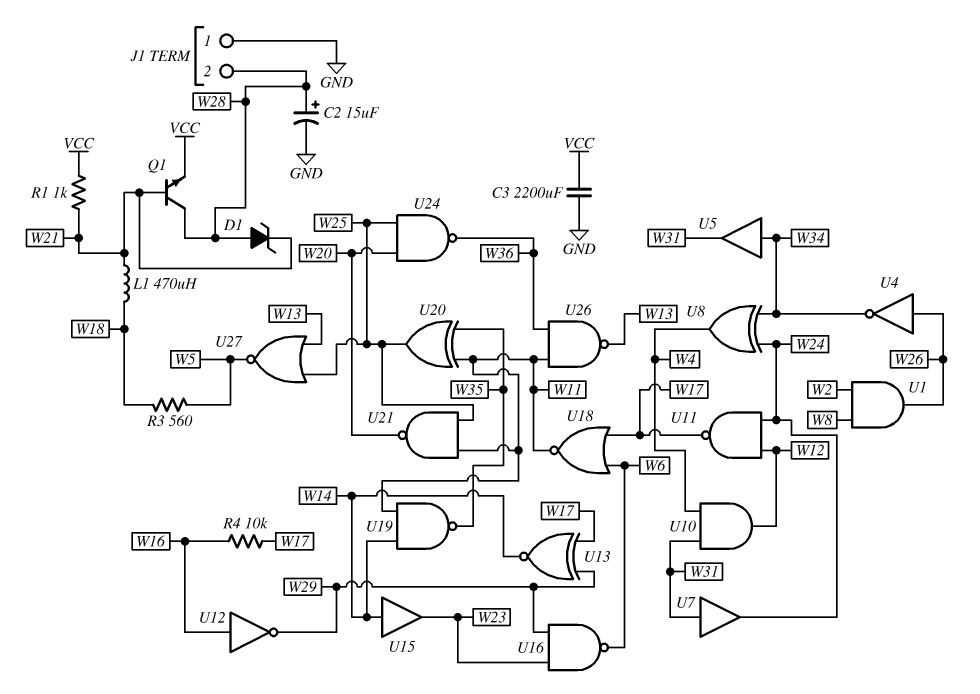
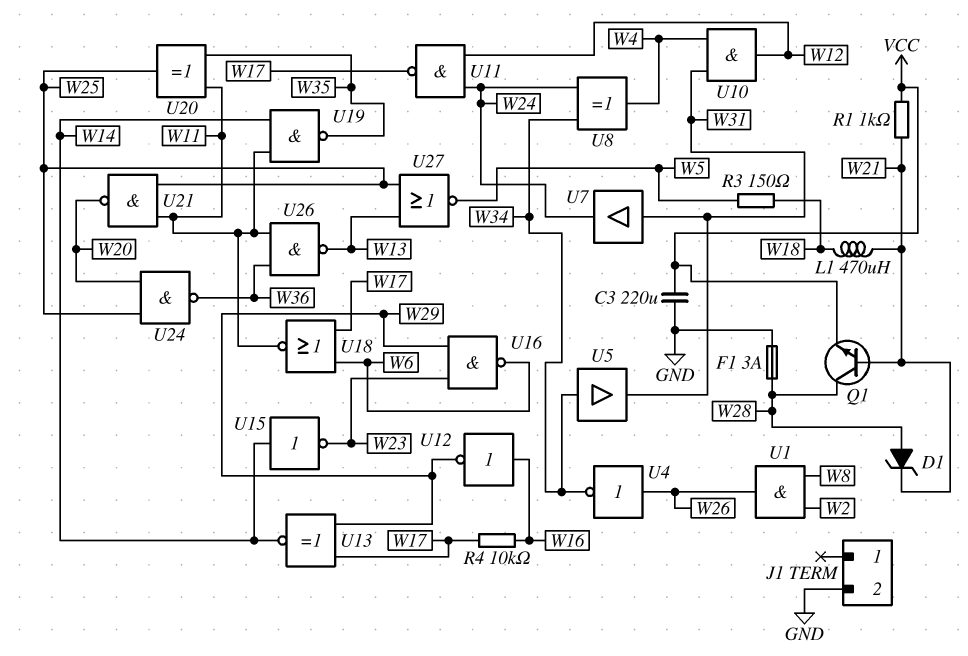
C2: 15uF (plus W28, minus GND) -> none
C3: 2200uF (GND, VCC) -> 220uF (GND, VCC)
F1: none -> 3A (GND, W28)
J1 pin 1: GND -> none
J1 pin 2: W28 -> GND
R3: 560 (W5, W18) -> 150 (W5, W18)
U15: buffer (in W14, out W23) -> NOT (in W14, out W23)

